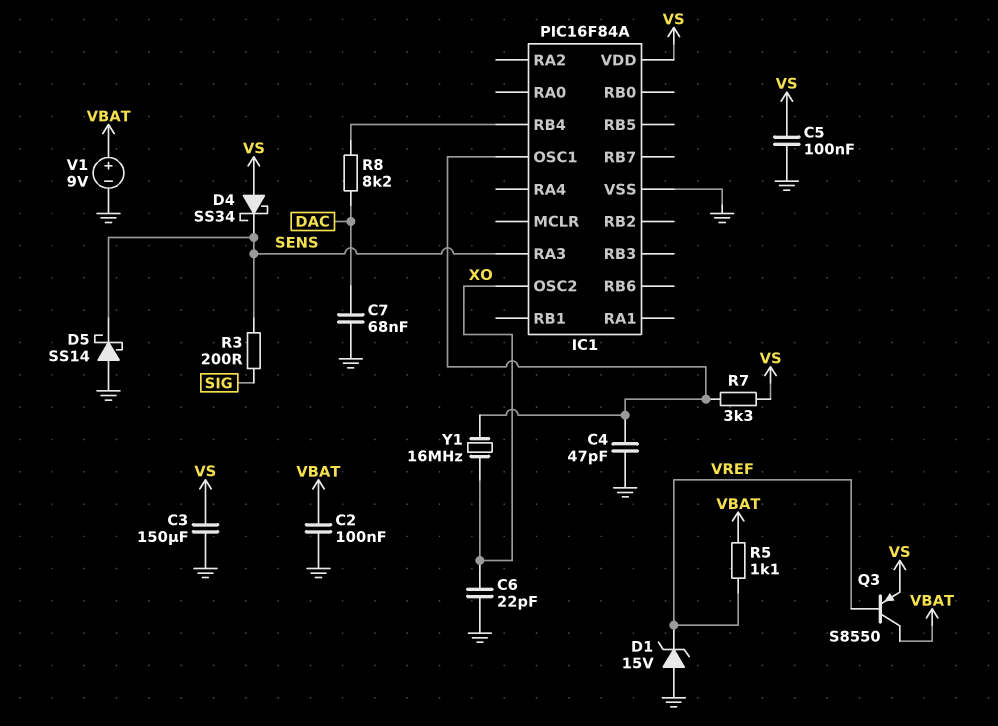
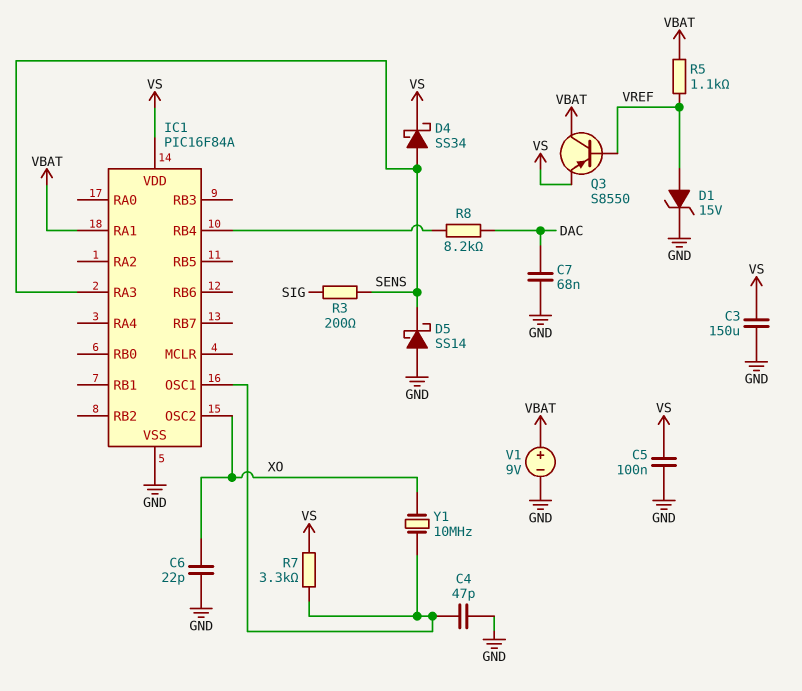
C2: 100nF (GND, VBAT) -> none
D1: zener 15V (A GND, K VREF) -> zener 15V (A VREF, K GND)
D4: schottky SS34 (A VS, K SENS) -> schottky SS34 (A SENS, K VS)
IC1 pin RA1: none -> VBAT
Y1: 16MHz (IC1/OSC1, XO) -> 10MHz (IC1/OSC1, XO)

